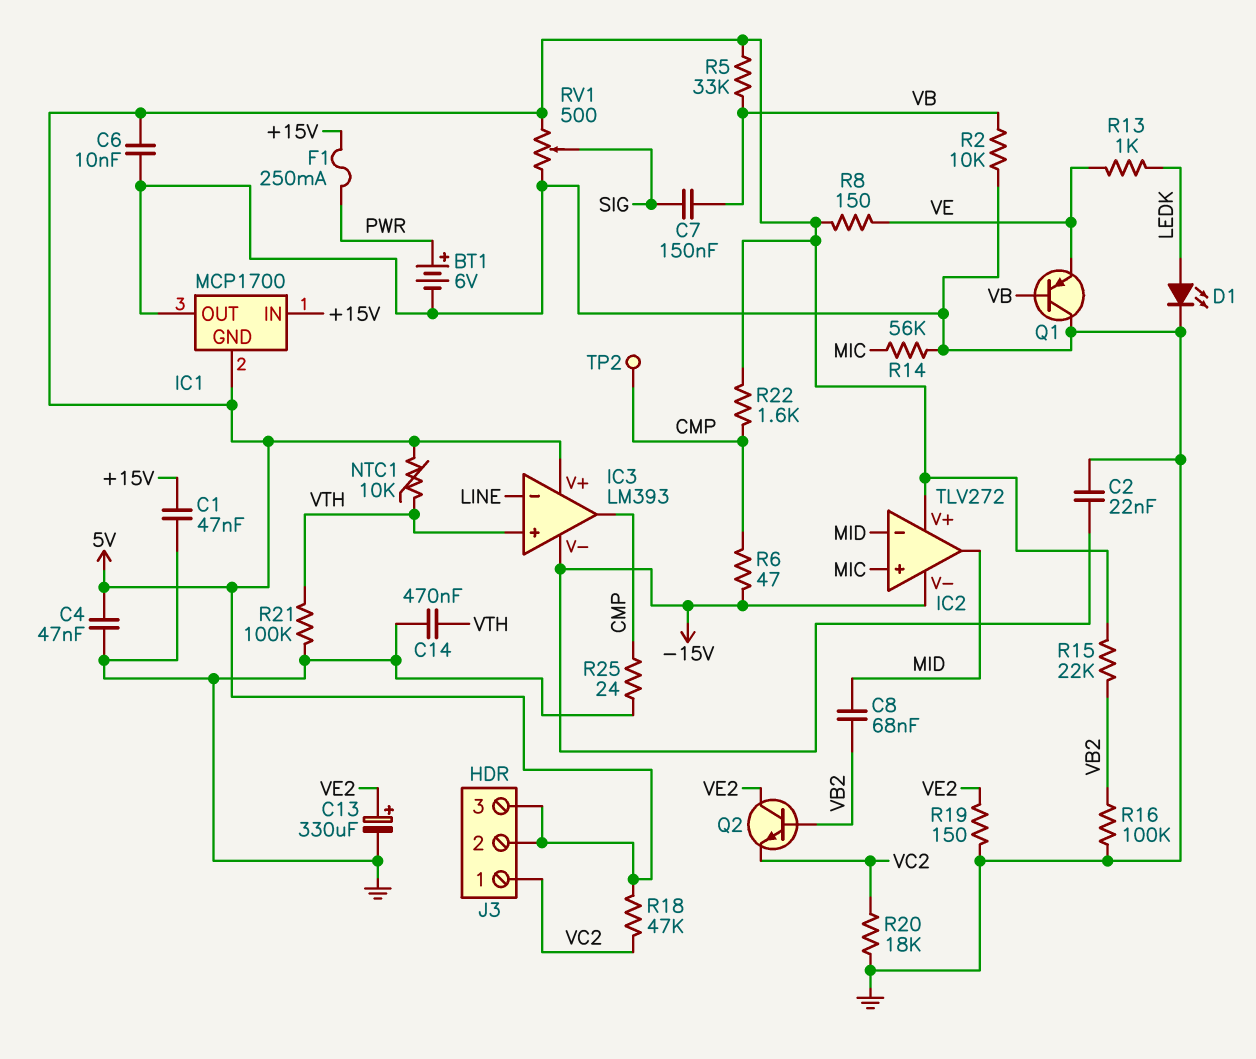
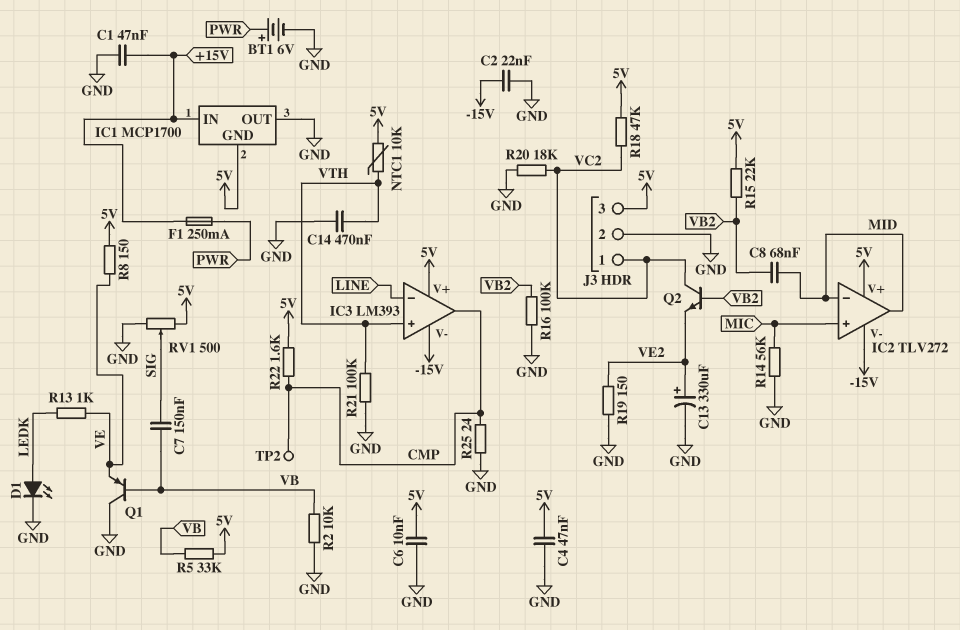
J3 pin 2: 5V -> GND
Q2: NPN (B VB2, C VE2, E VC2) -> NPN (B VB2, C VC2, E VE2)
R6: 47 (-15V, CMP) -> none

